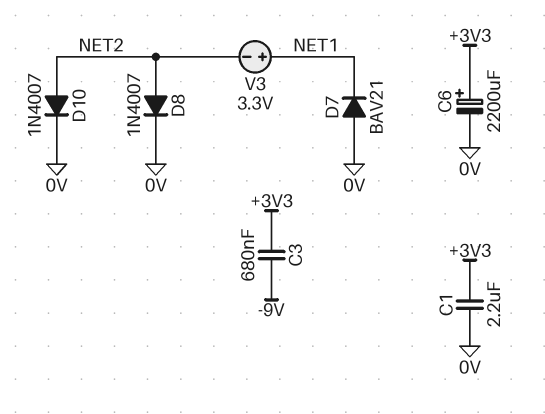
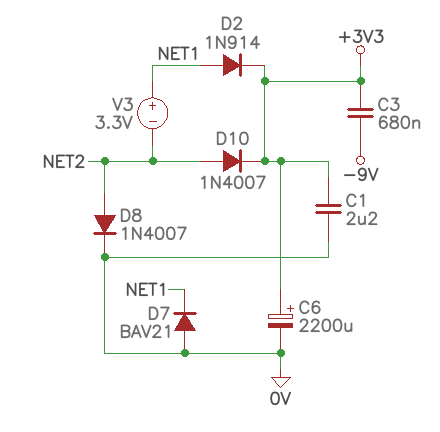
D2: none -> diode 1N914 (A NET1, K +3V3)
D10: diode 1N4007 (A NET2, K 0V) -> diode 1N4007 (A NET2, K +3V3)

